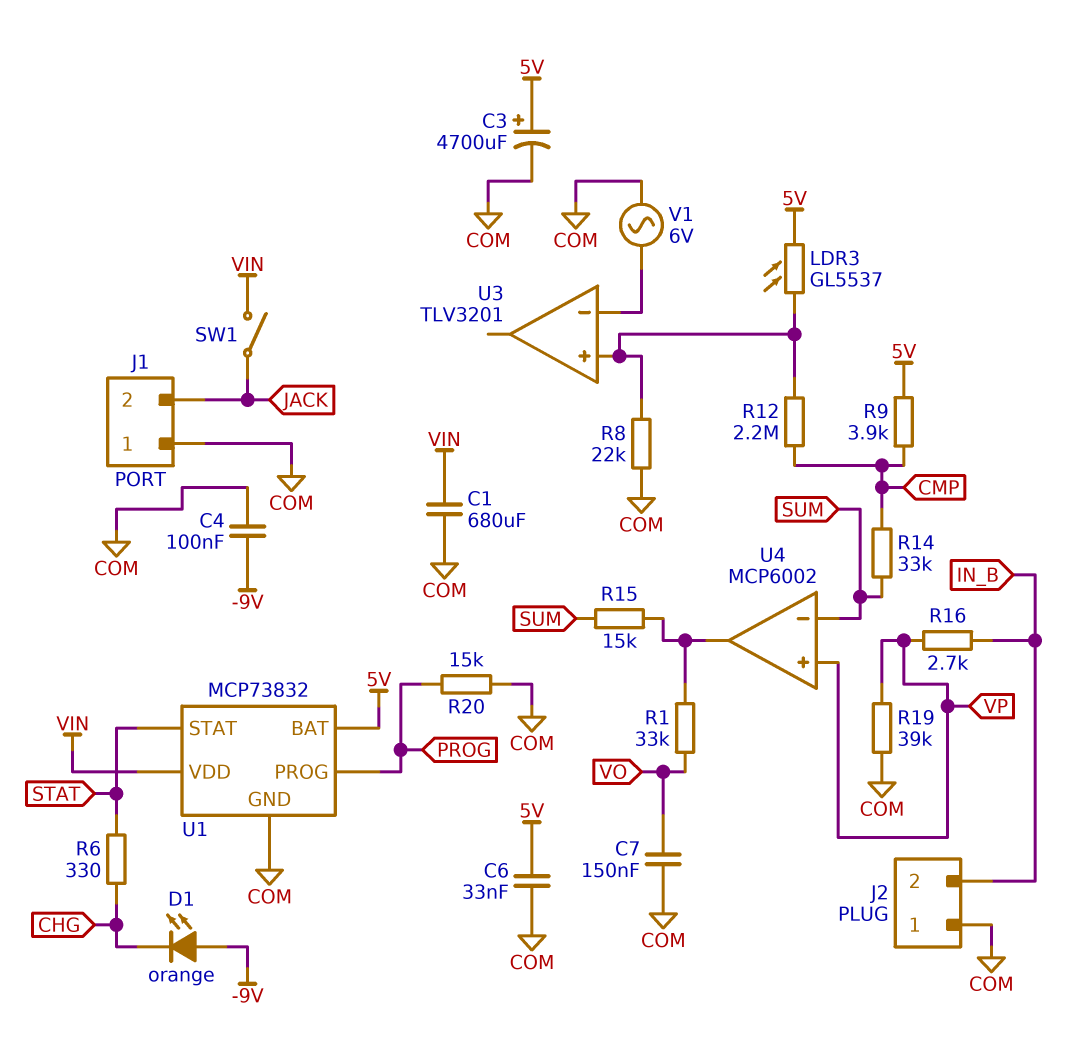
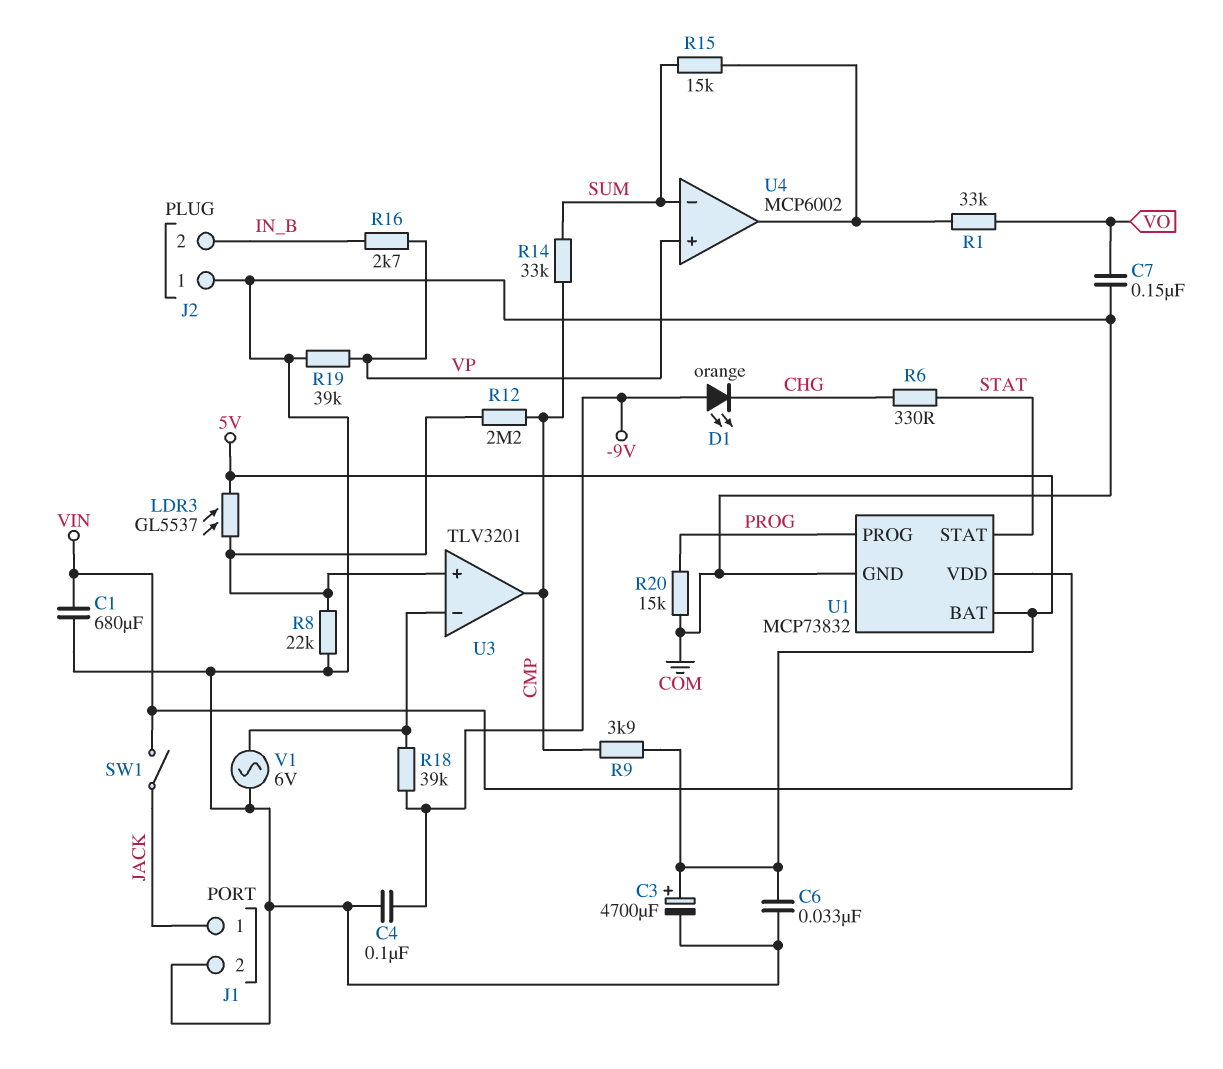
J1 pin 1: COM -> JACK
J1 pin 2: JACK -> COM
R18: none -> 39k (-9V, U3/in-)
U3 pin out: none -> CMP

